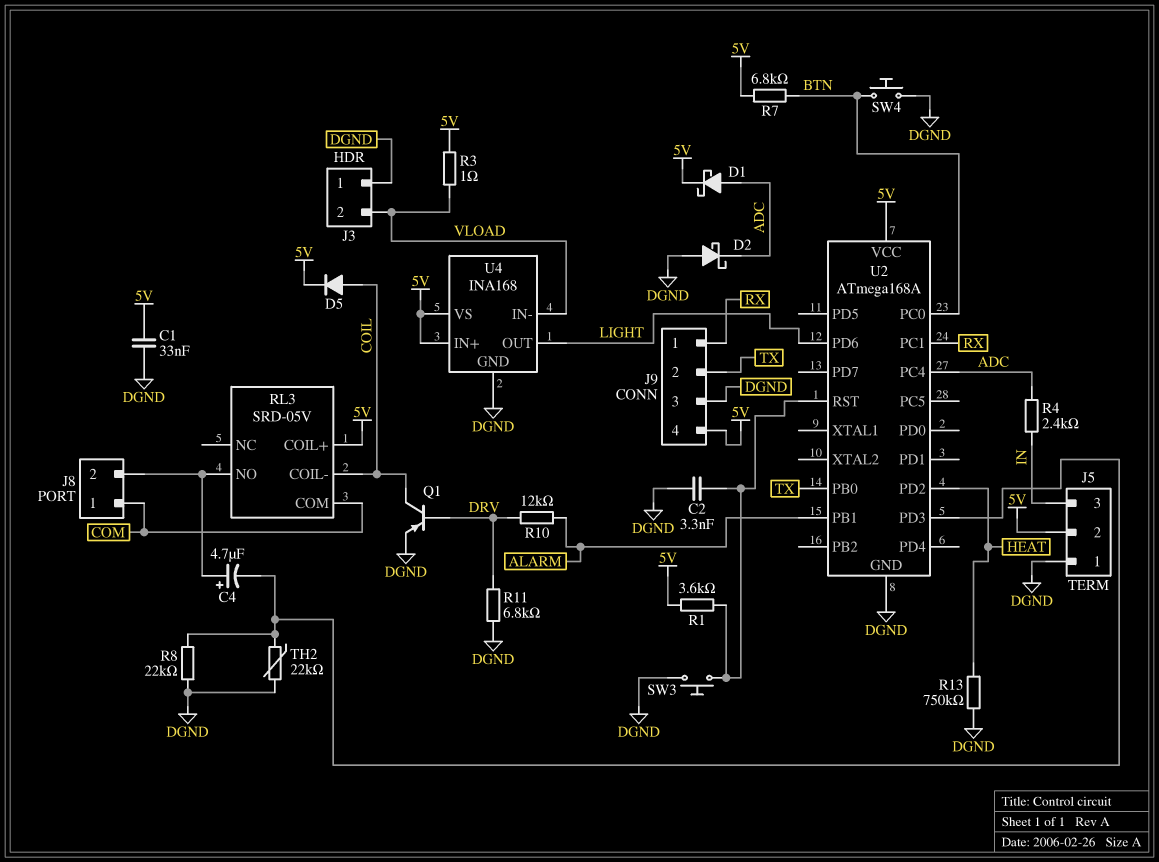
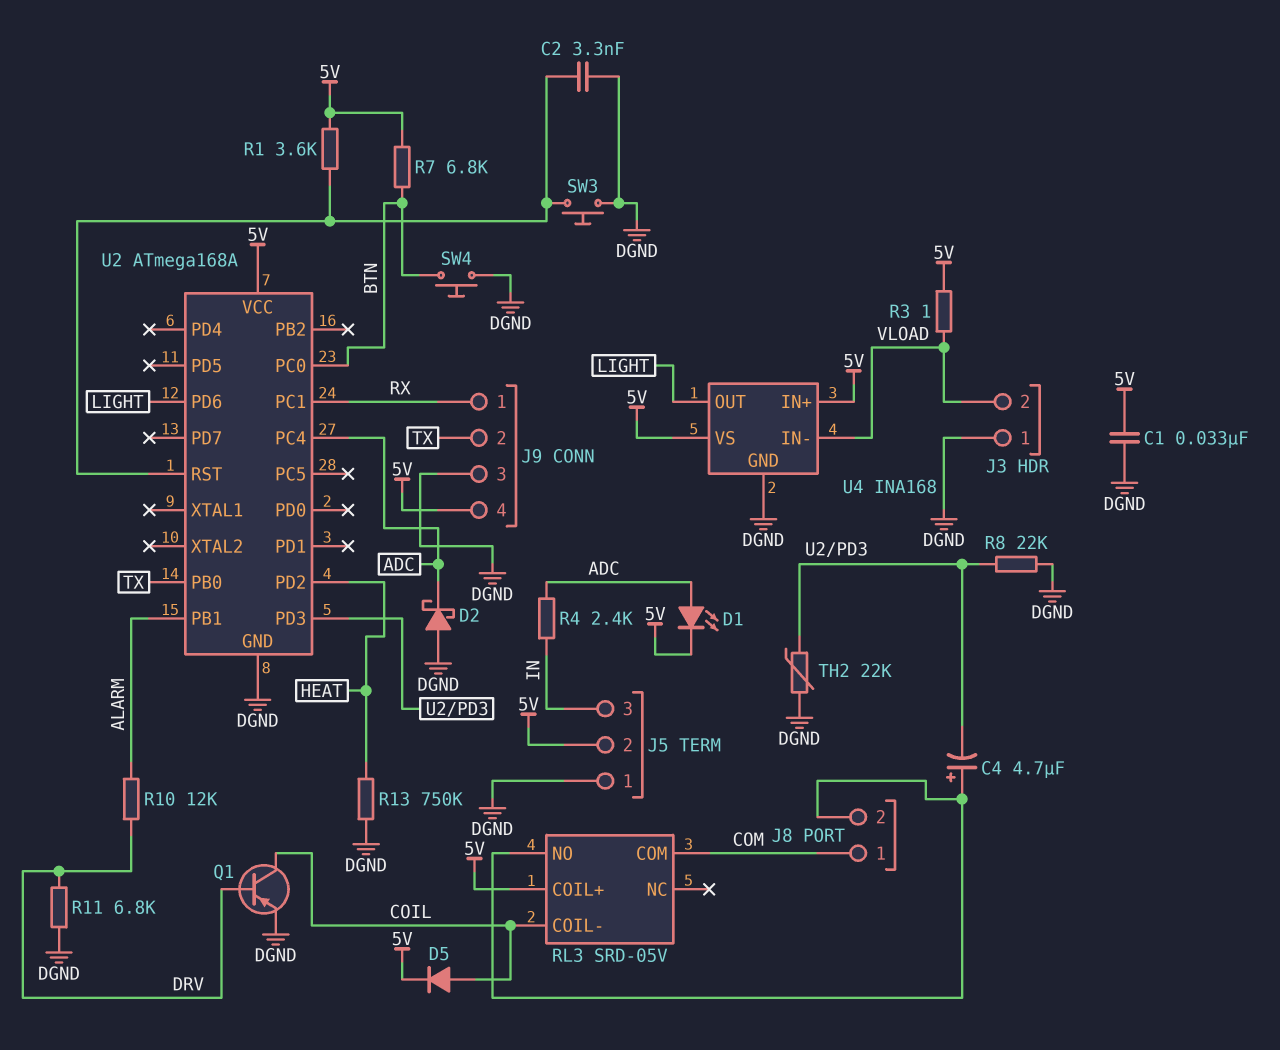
D1: schottky (A ADC, K 5V) -> LED (A ADC, K 5V)

